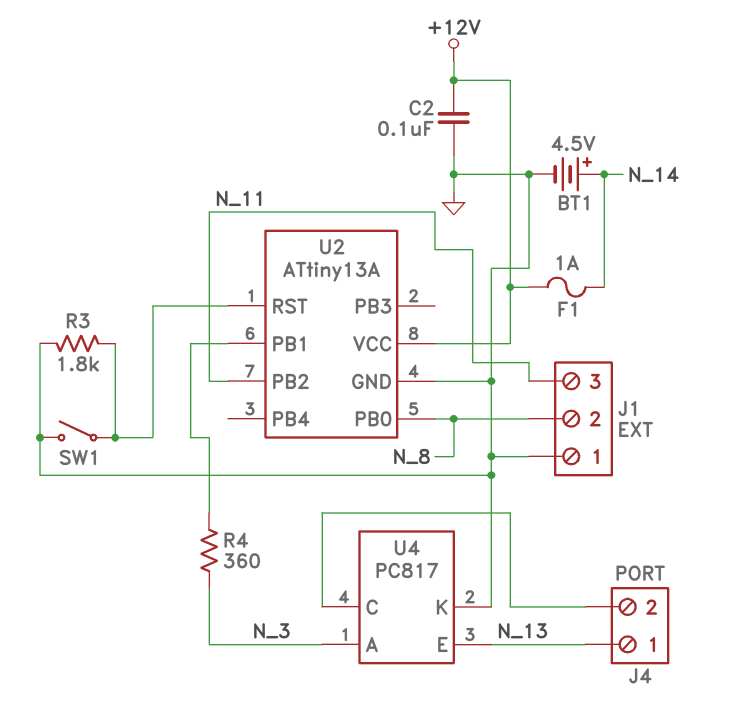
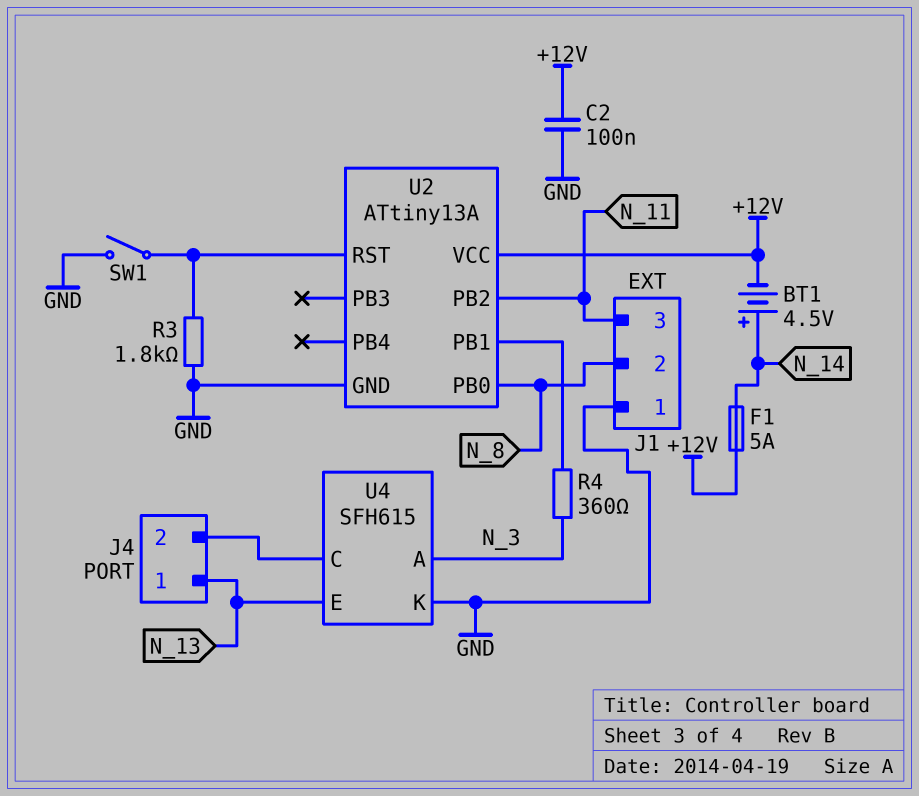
BT1: 4.5V (plus N_14, minus GND) -> 4.5V (plus N_14, minus +12V)
F1: 1A (+12V, N_14) -> 5A (+12V, N_14)
U4: PC817 -> SFH615

